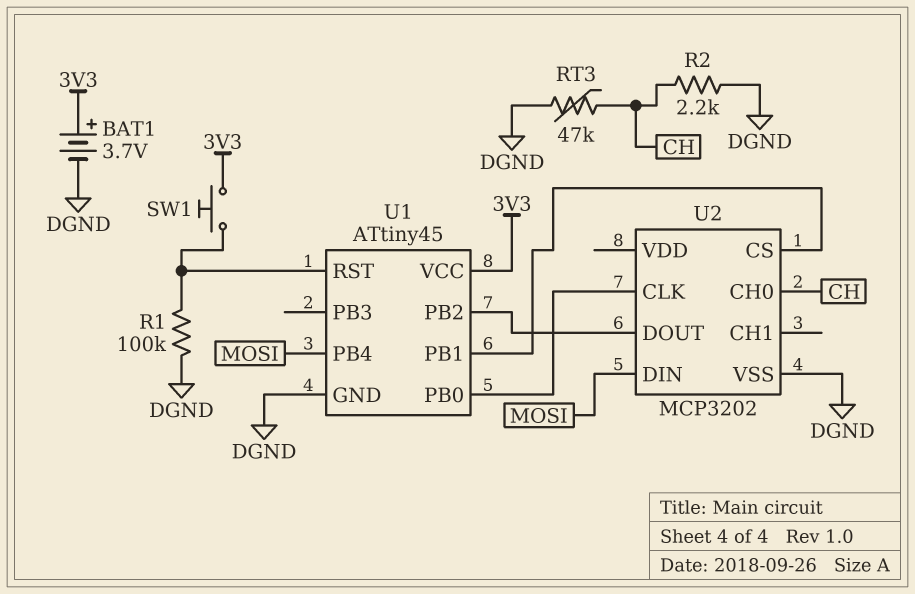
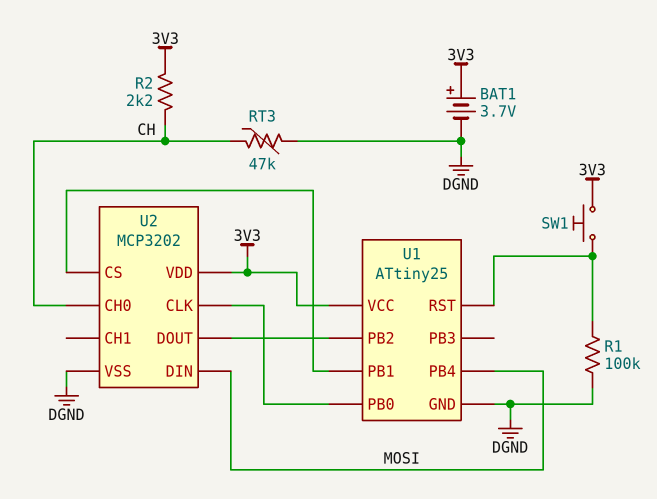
R2: 2.2k (CH, DGND) -> 2.2k (3V3, CH)
U1: ATtiny45 -> ATtiny25
U2 pin VDD: none -> 3V3

